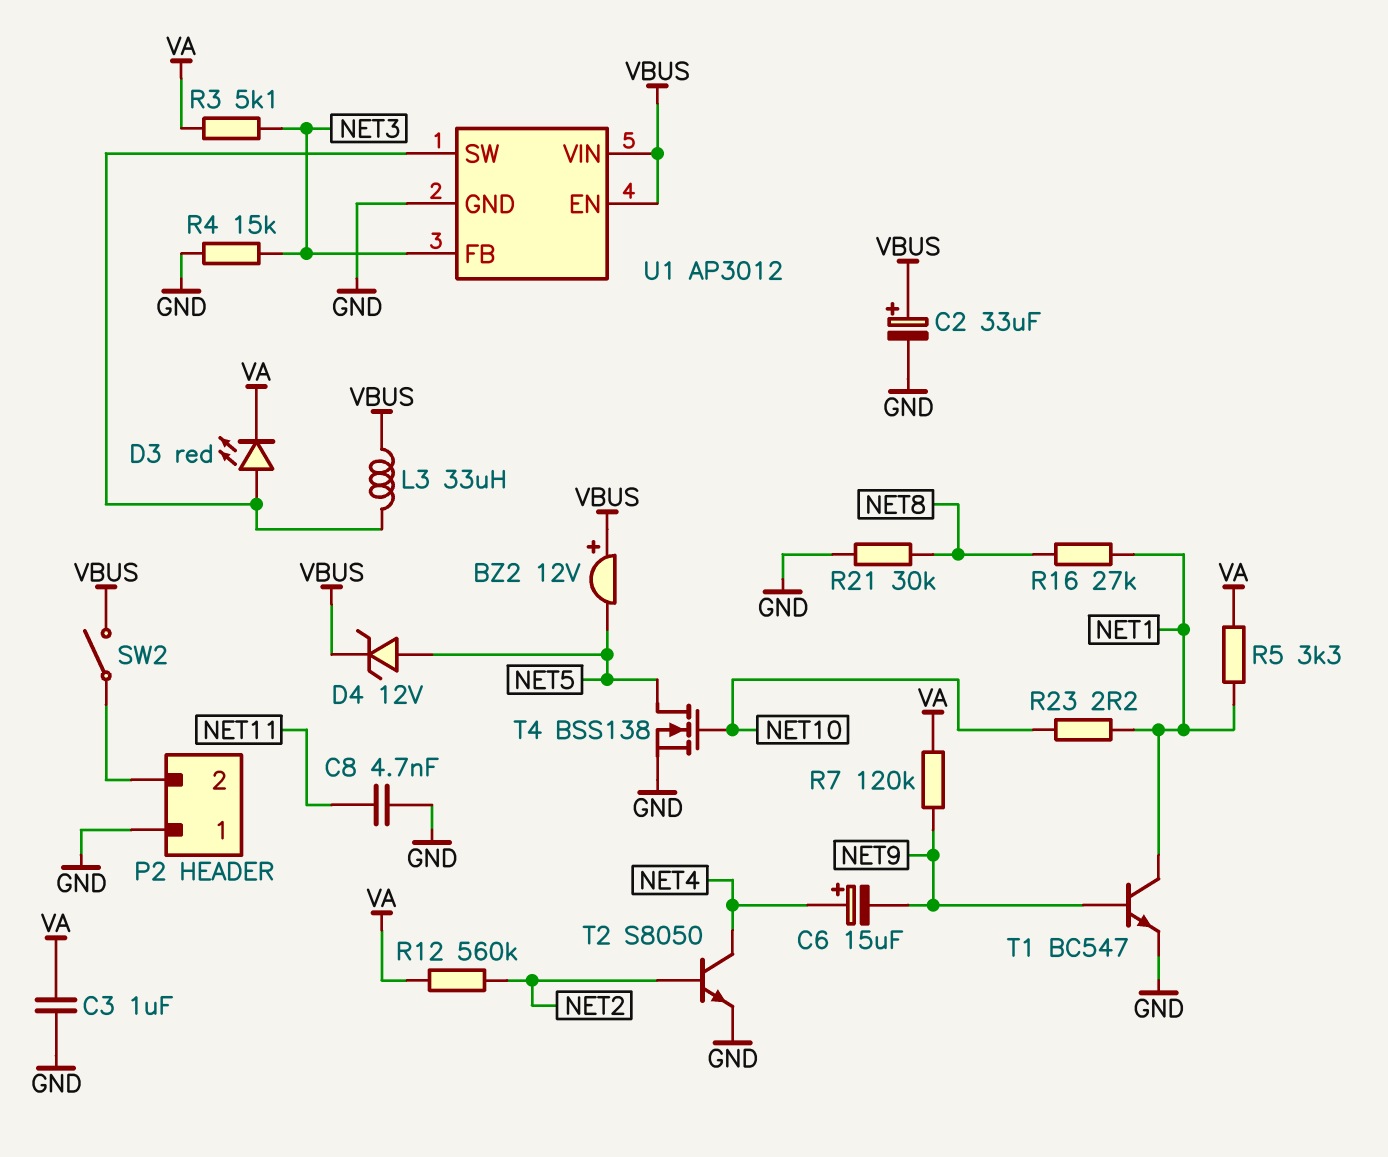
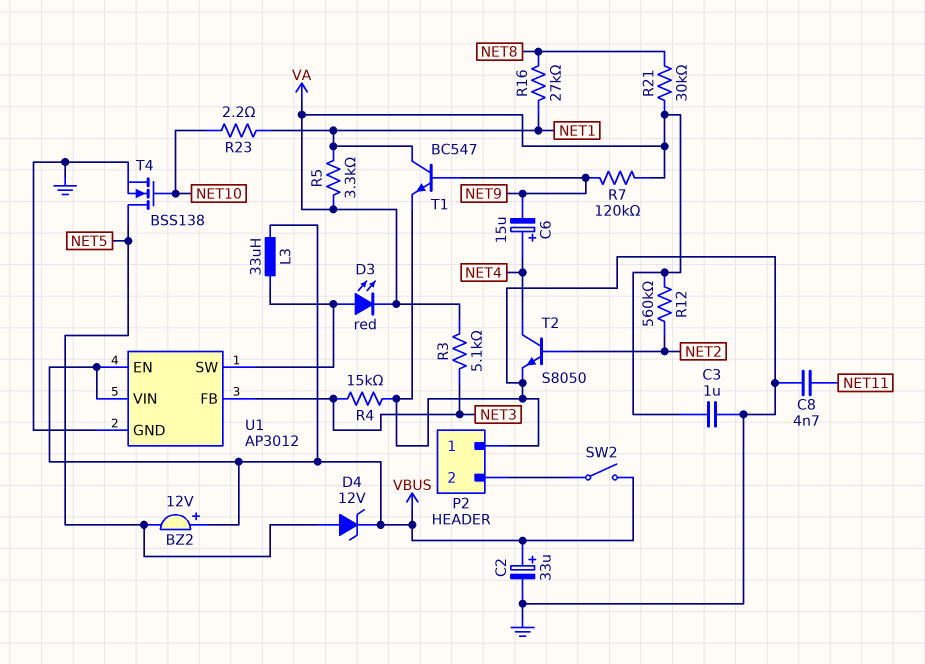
R21: 30k (GND, NET8) -> 30k (NET8, VA)

